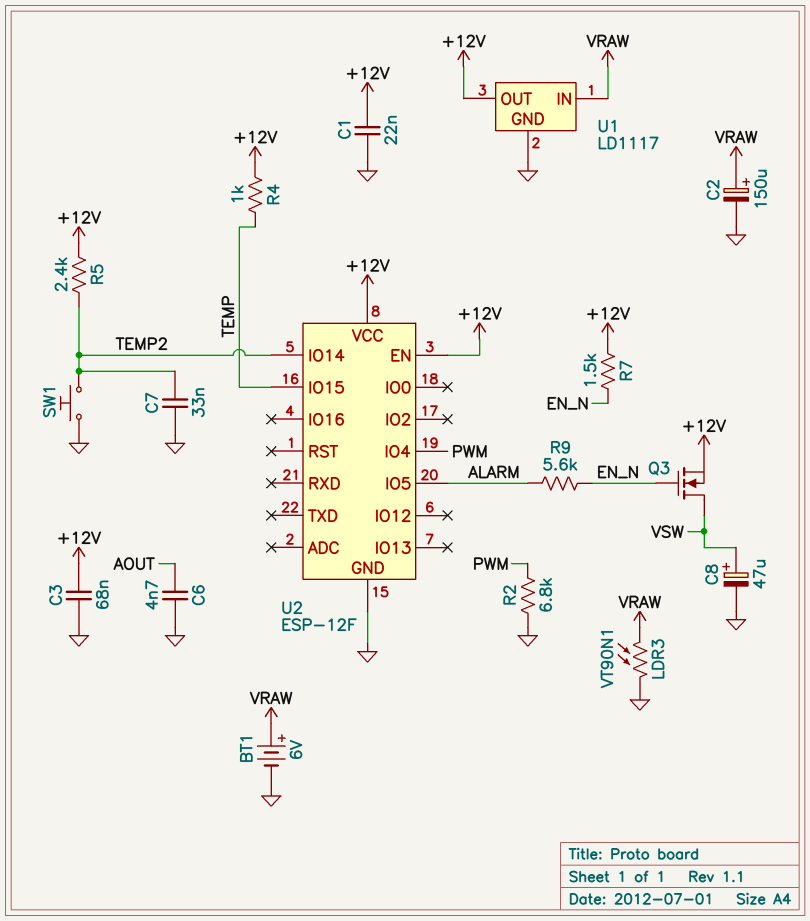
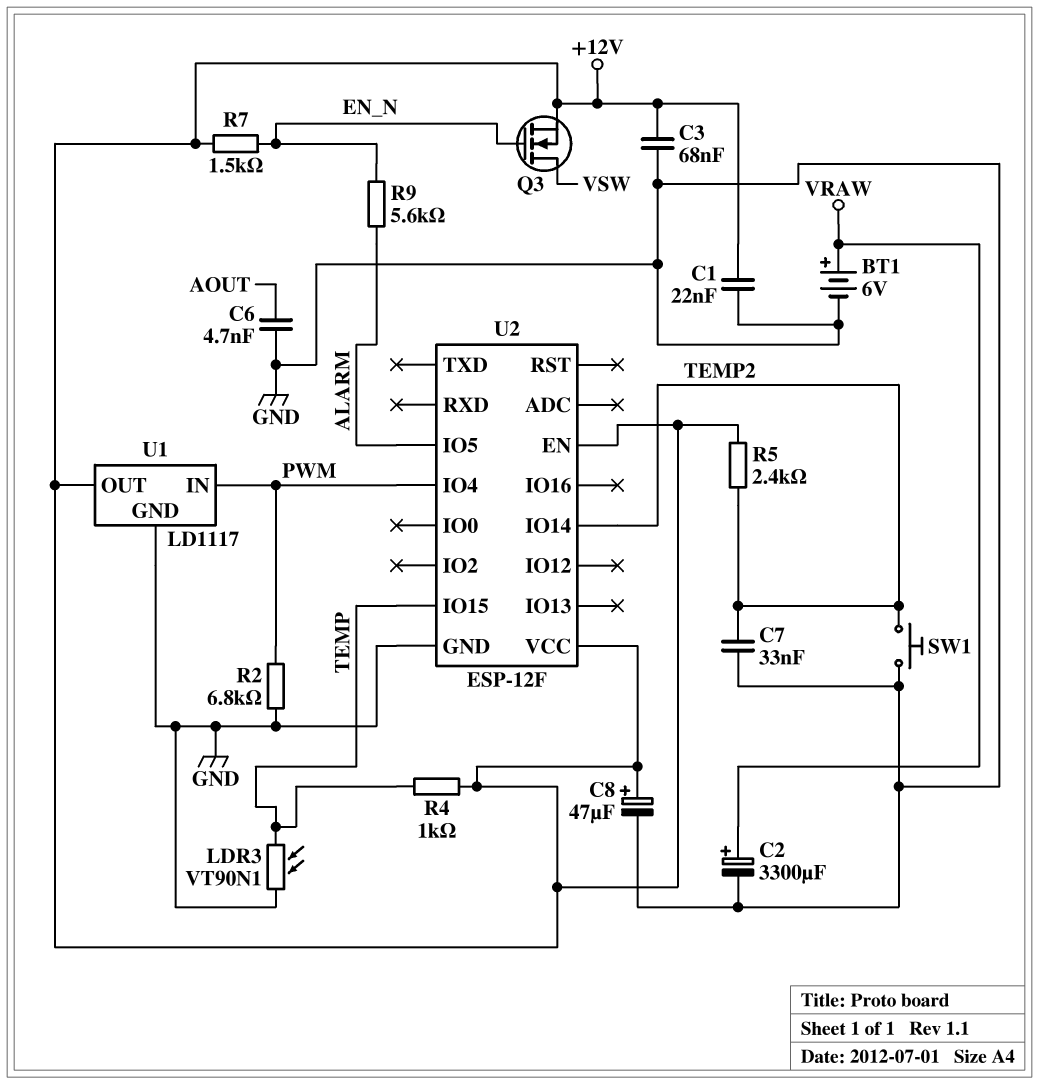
C2: 150uF (plus VRAW, minus GND) -> 3300uF (plus VRAW, minus GND)
C8: 47uF (plus VSW, minus GND) -> 47uF (plus +12V, minus GND)
LDR3: VT90N1 (GND, VRAW) -> VT90N1 (GND, TEMP)
U1 pin IN: VRAW -> PWM

